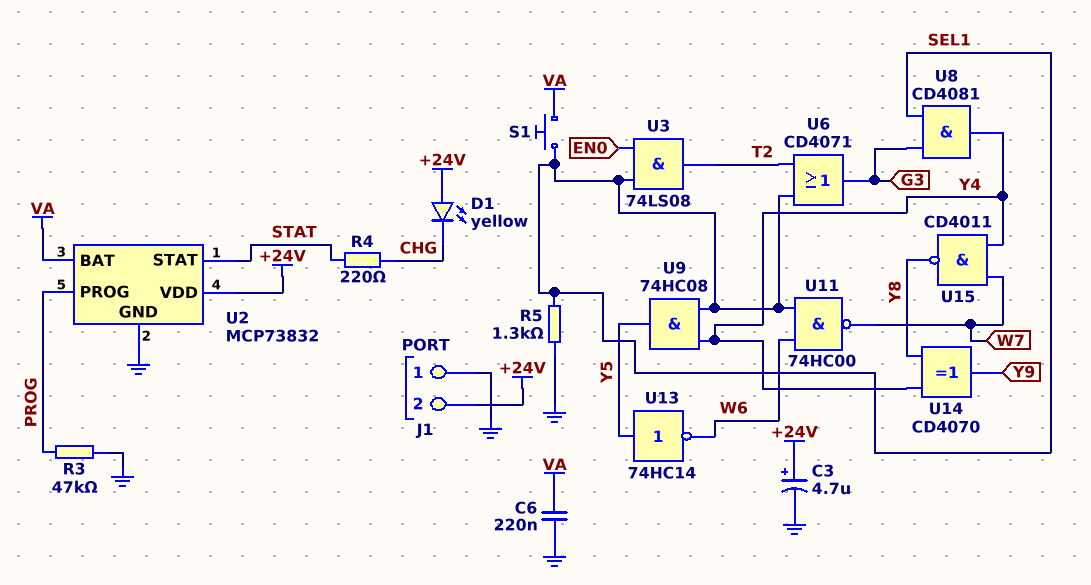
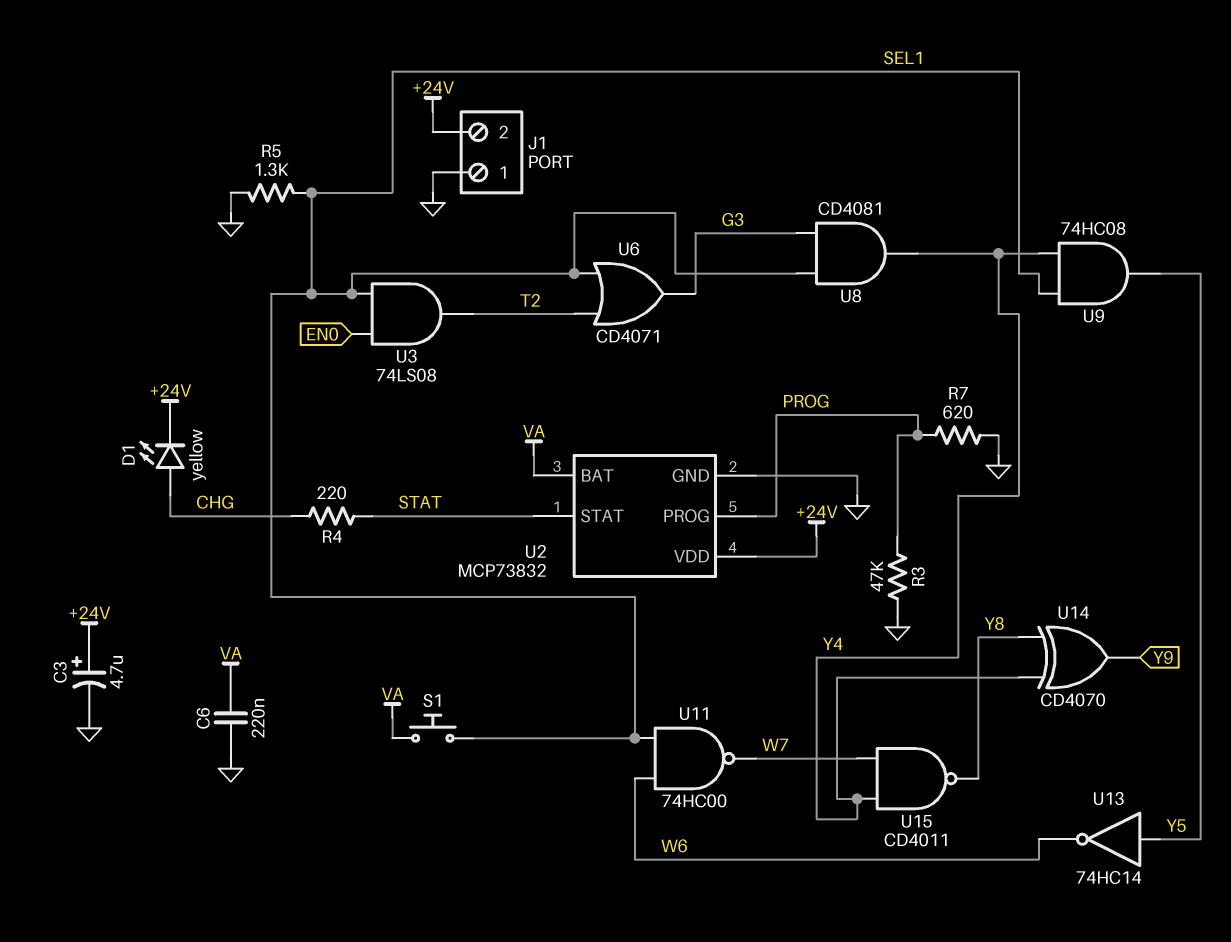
D1: LED yellow (A +24V, K CHG) -> LED yellow (A CHG, K +24V)
R7: none -> 620 (GND, PROG)

